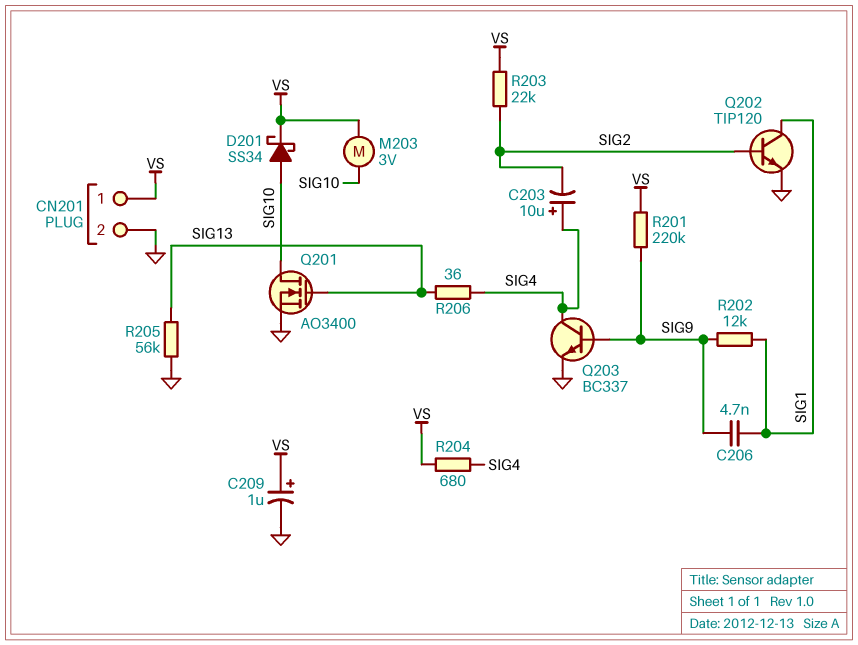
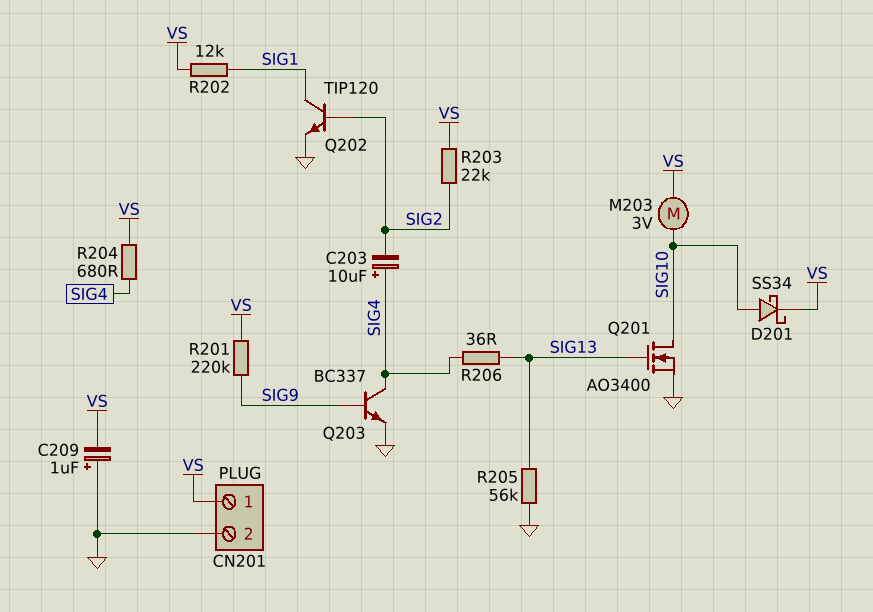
C206: 4.7nF (SIG1, SIG9) -> none
C209: 1uF (plus VS, minus GND) -> 1uF (plus GND, minus VS)
R202: 12k (SIG1, SIG9) -> 12k (SIG1, VS)

